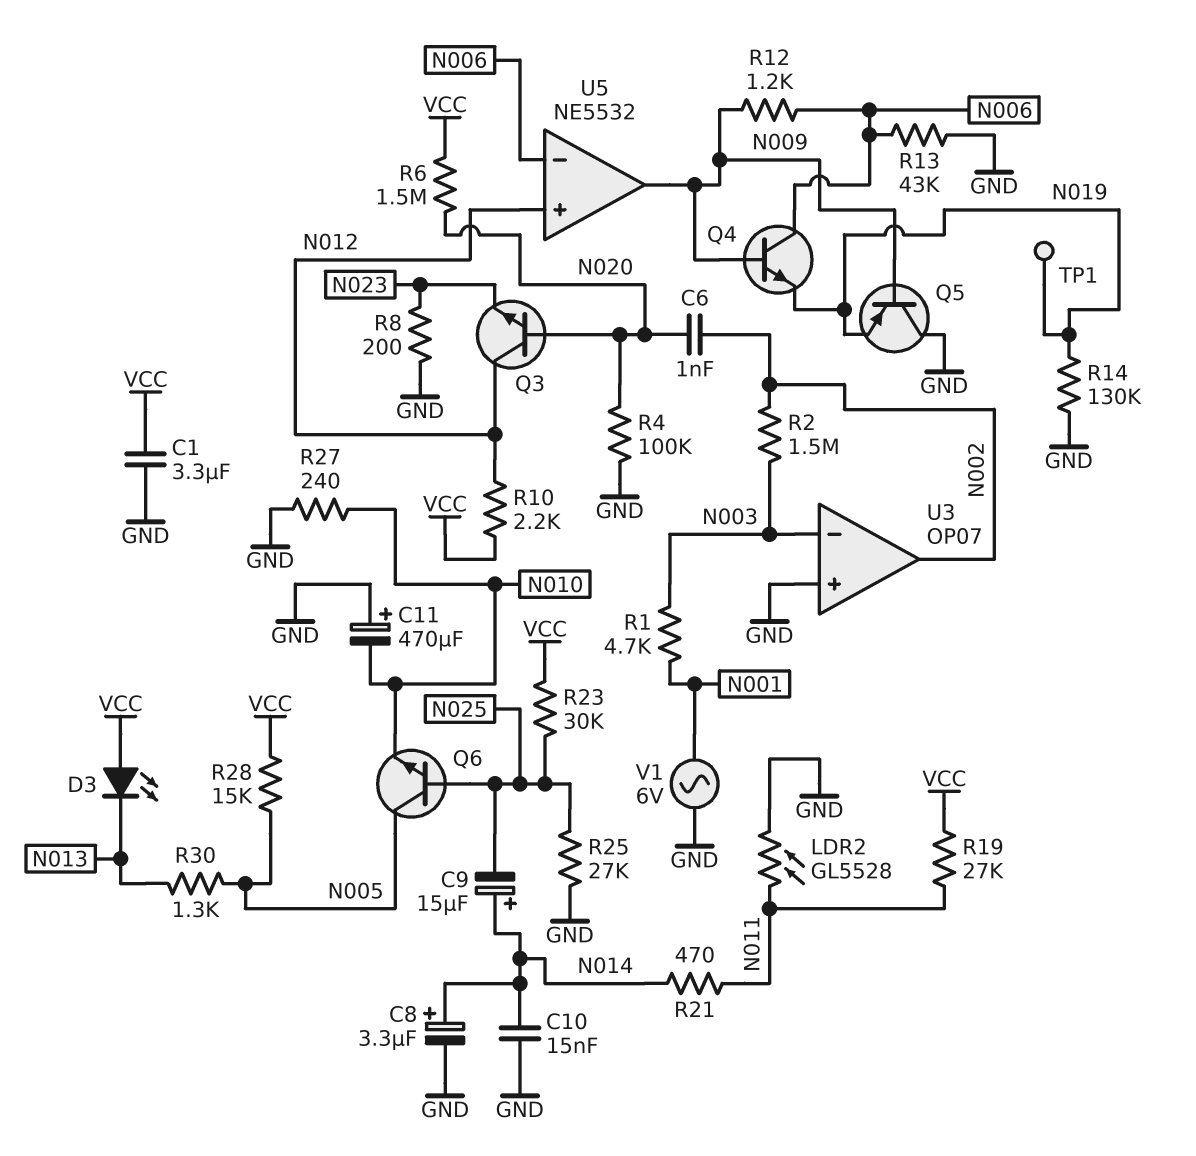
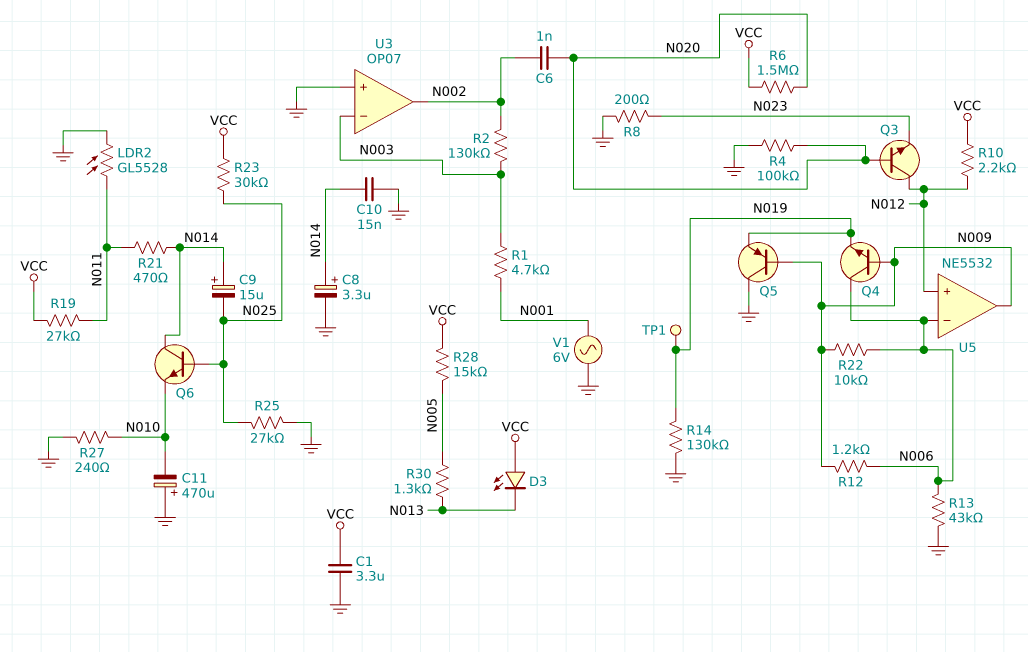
Q6: NPN (B N025, C N005, E N010) -> NPN (B N025, C N014, E N010)
R2: 1.5M (N002, N003) -> 130k (N002, N003)
R22: none -> 10k (N006, N009)

